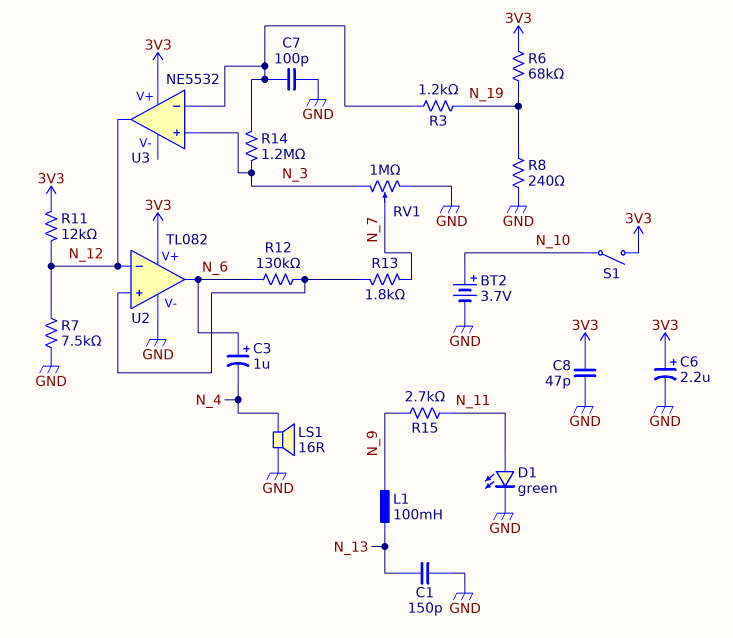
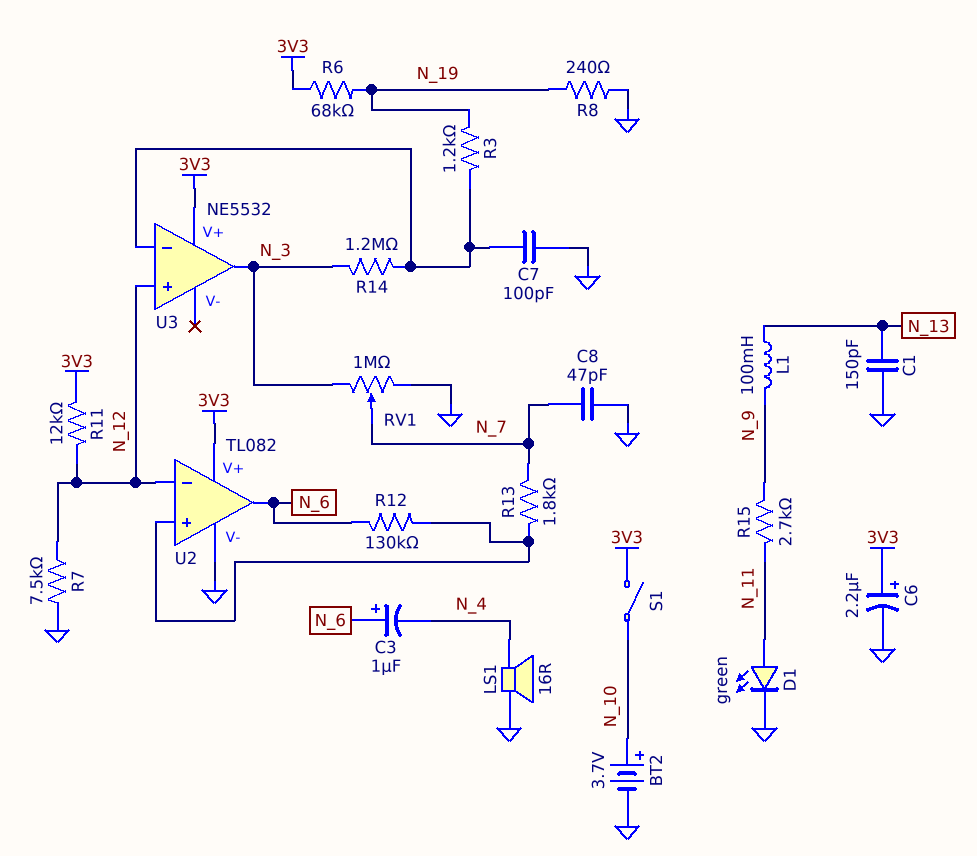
C8: 47pF (3V3, GND) -> 47pF (GND, N_7)
U3 pin in+: N_3 -> N_12
U3 pin out: N_12 -> N_3

